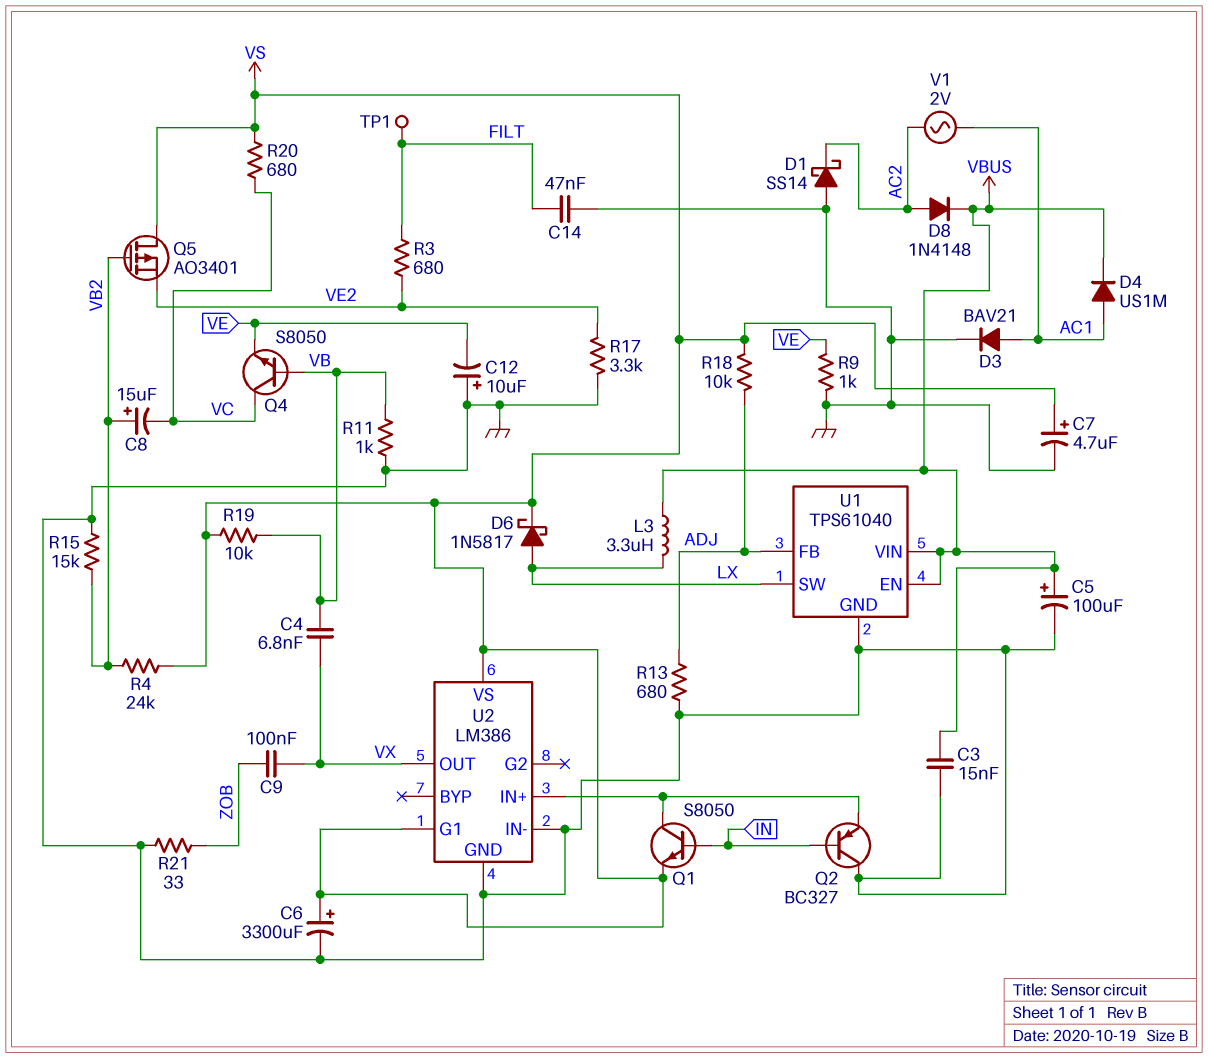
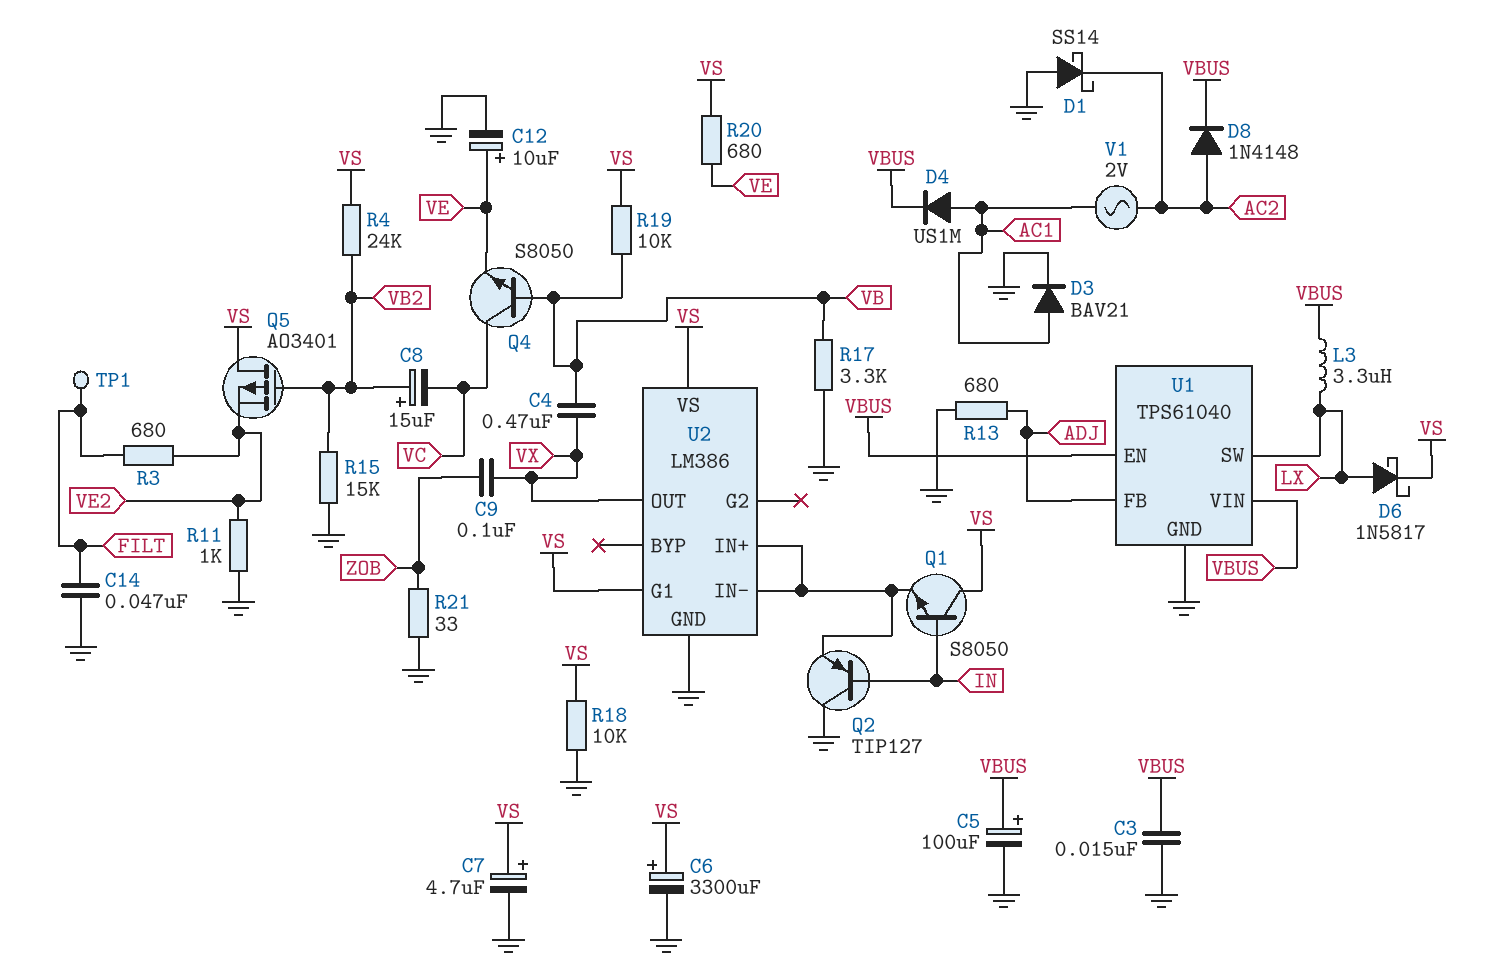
C4: 6.8nF (VB, VX) -> 470nF (VB, VX)
C12: 10uF (plus GND, minus VE) -> 10uF (plus VE, minus GND)
Q1: NPN S8050 (B IN, C U2/IN+, E VS) -> NPN S8050 (B IN, C VS, E U2/IN+)
Q2: PNP BC327 (B IN, C GND, E U2/IN+) -> PNP TIP127 (B IN, C GND, E U2/IN+)
R9: 1k (GND, VE) -> none
R11: 1k (GND, VB) -> 1k (GND, VE2)
R17: 3.3k (GND, VE2) -> 3.3k (GND, VB)
R18: 10k (ADJ, VS) -> 10k (GND, VS)
R20: 680 (VC, VS) -> 680 (VE, VS)
U2 pin IN-: GND -> U2/IN+

